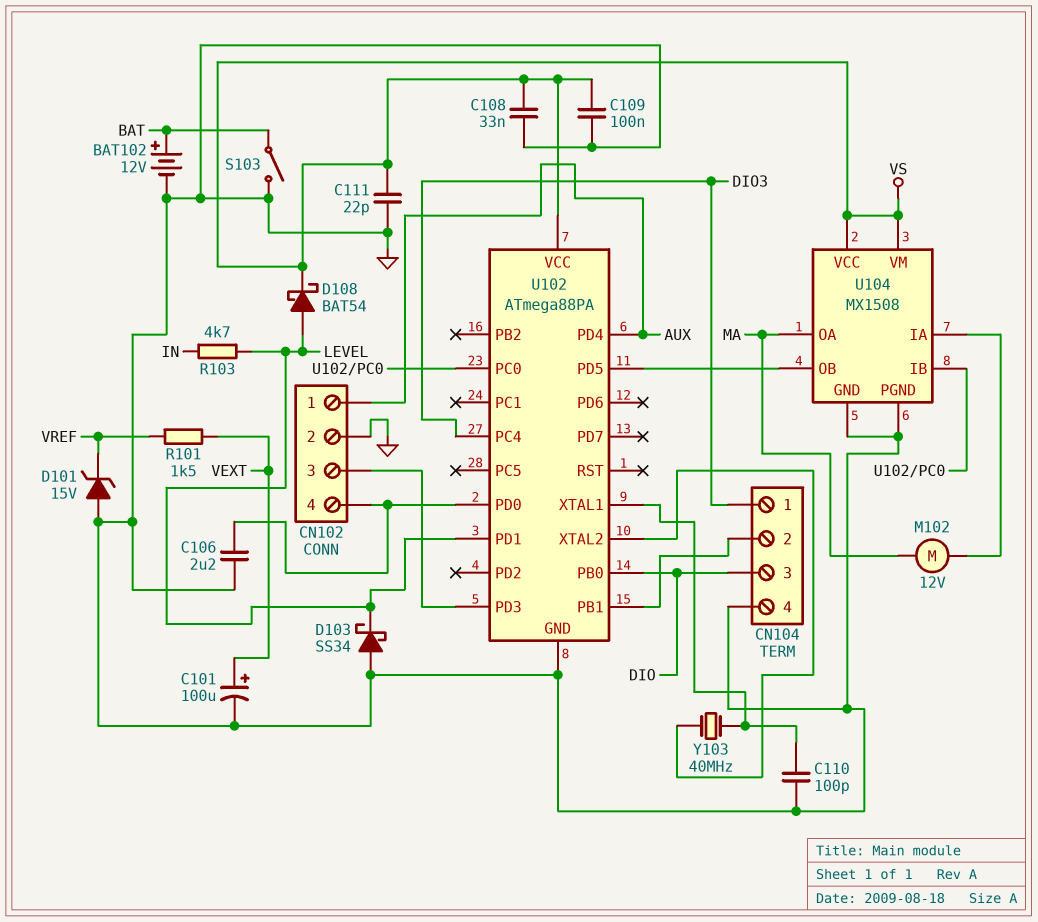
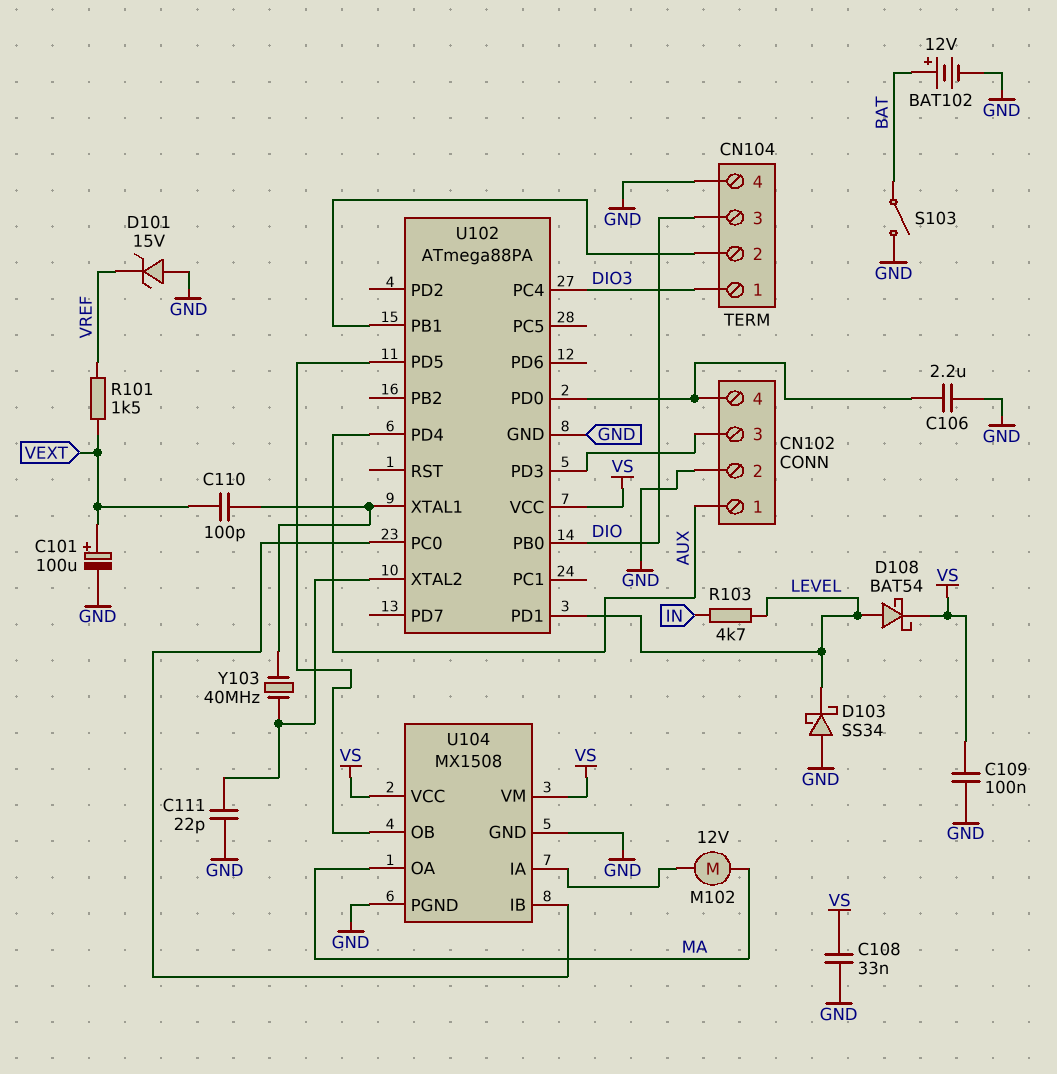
C110: 100pF (GND, U102/XTAL1) -> 100pF (U102/XTAL1, VEXT)
C111: 22pF (GND, VS) -> 22pF (GND, U102/XTAL2)

